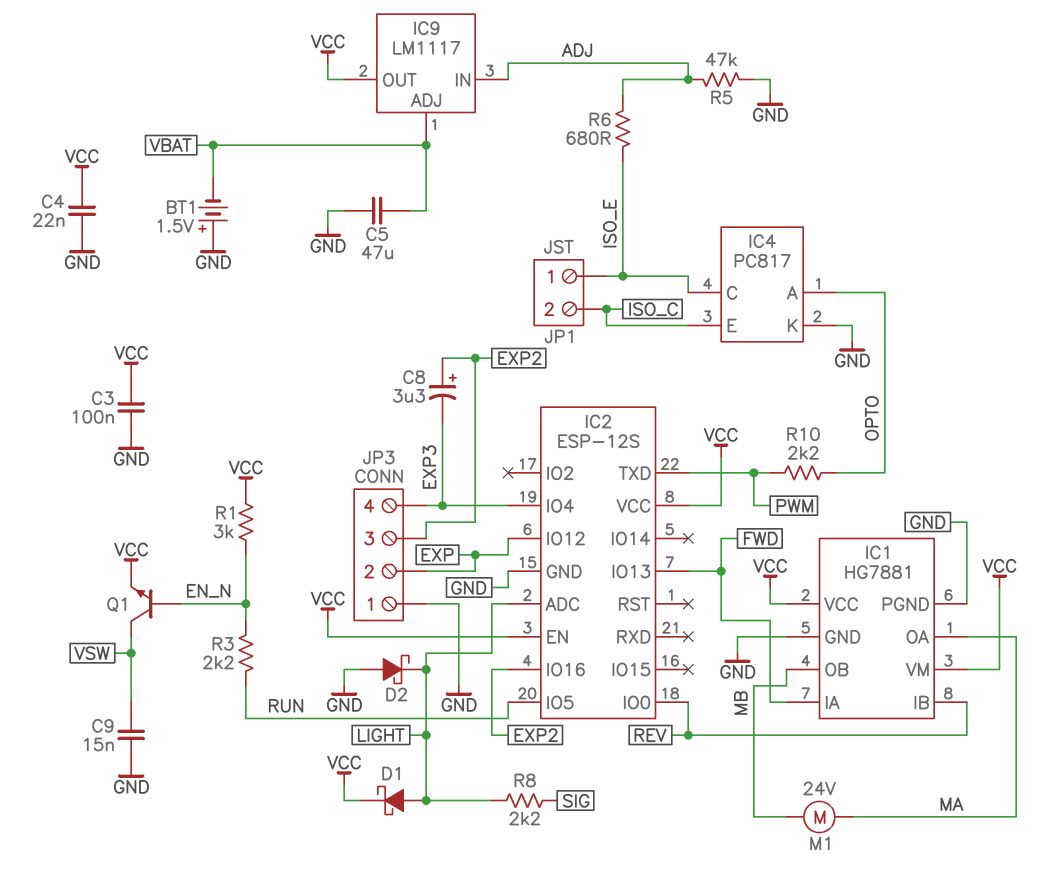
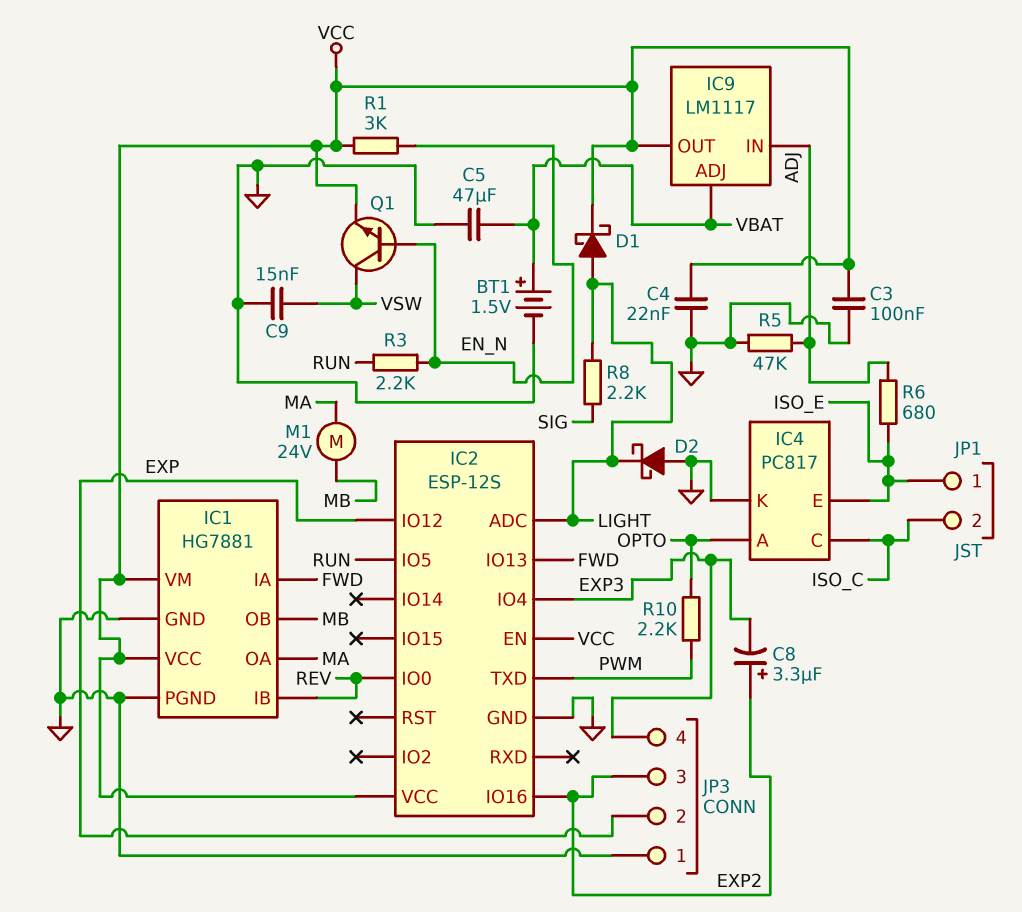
BT1: 1.5V (plus GND, minus VBAT) -> 1.5V (plus VBAT, minus GND)
IC4 pin C: ISO_E -> ISO_C
IC4 pin E: ISO_C -> ISO_E

